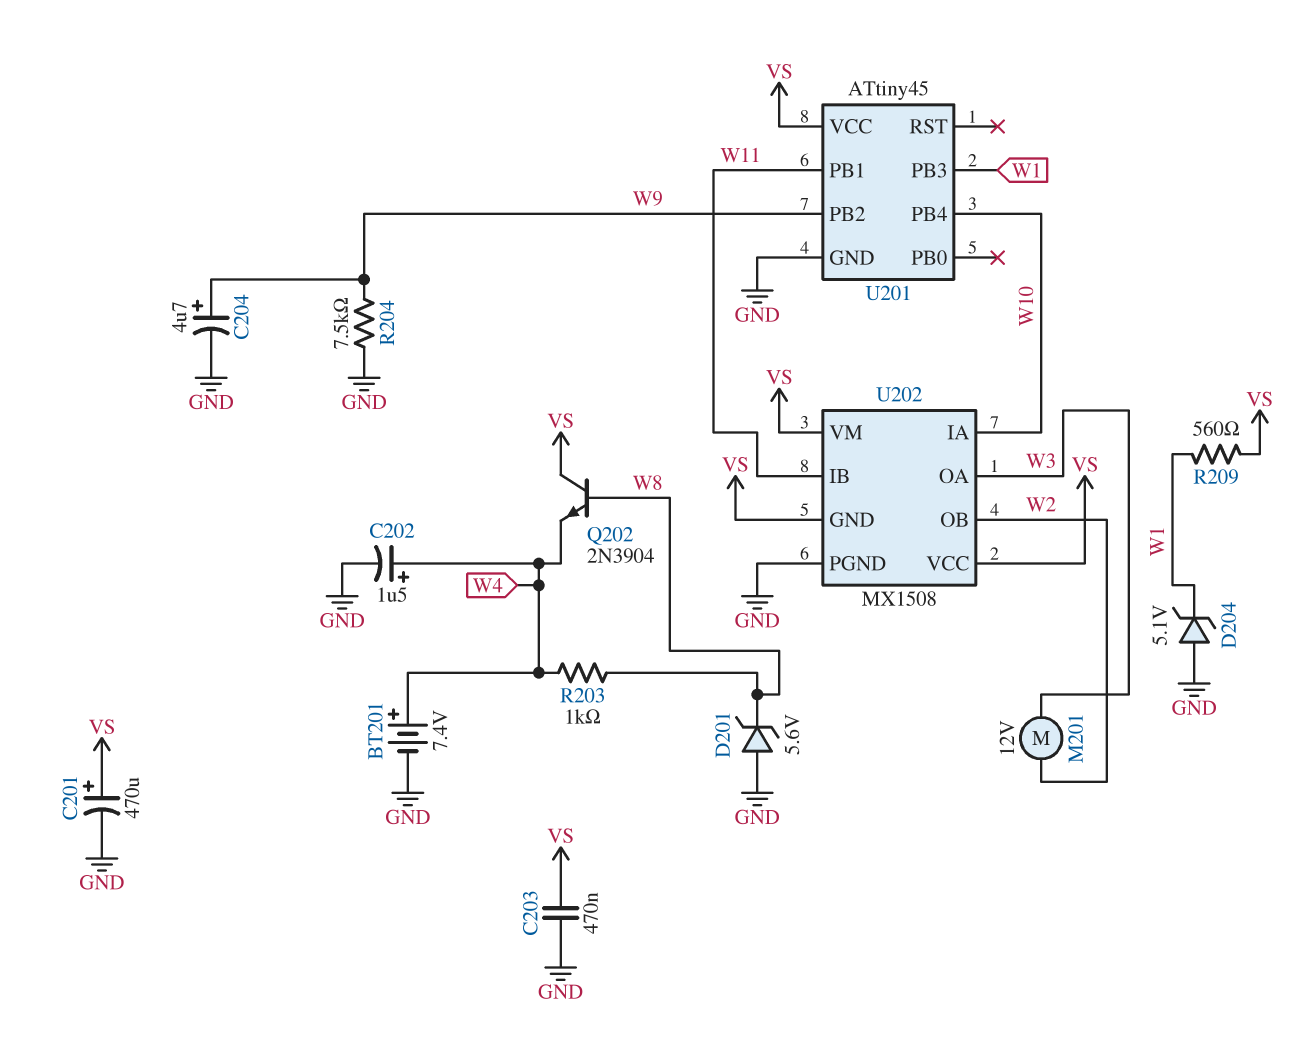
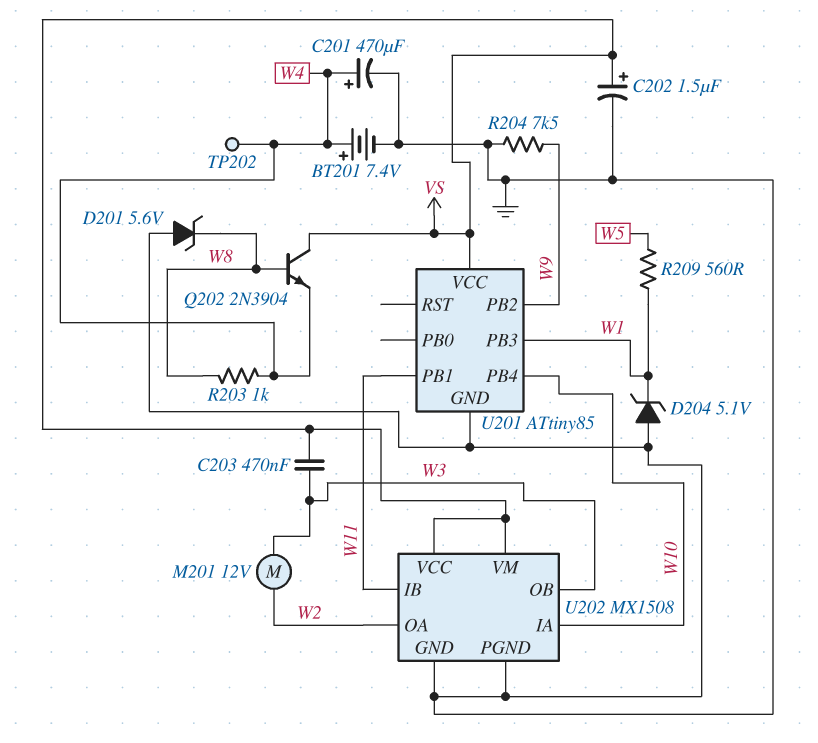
C201: 470uF (plus VS, minus GND) -> 470uF (plus W4, minus GND)
C202: 1.5uF (plus W4, minus GND) -> 1.5uF (plus VS, minus GND)
C203: 470nF (GND, VS) -> 470nF (VS, W3)
C204: 4.7uF (plus W9, minus GND) -> none
R209: 560 (VS, W1) -> 560 (W1, W5)
TP202: none -> test point (W4)
U201: ATtiny45 -> ATtiny85
U202 pin GND: VS -> GND
U202 pin OA: W3 -> W2
U202 pin OB: W2 -> W3

